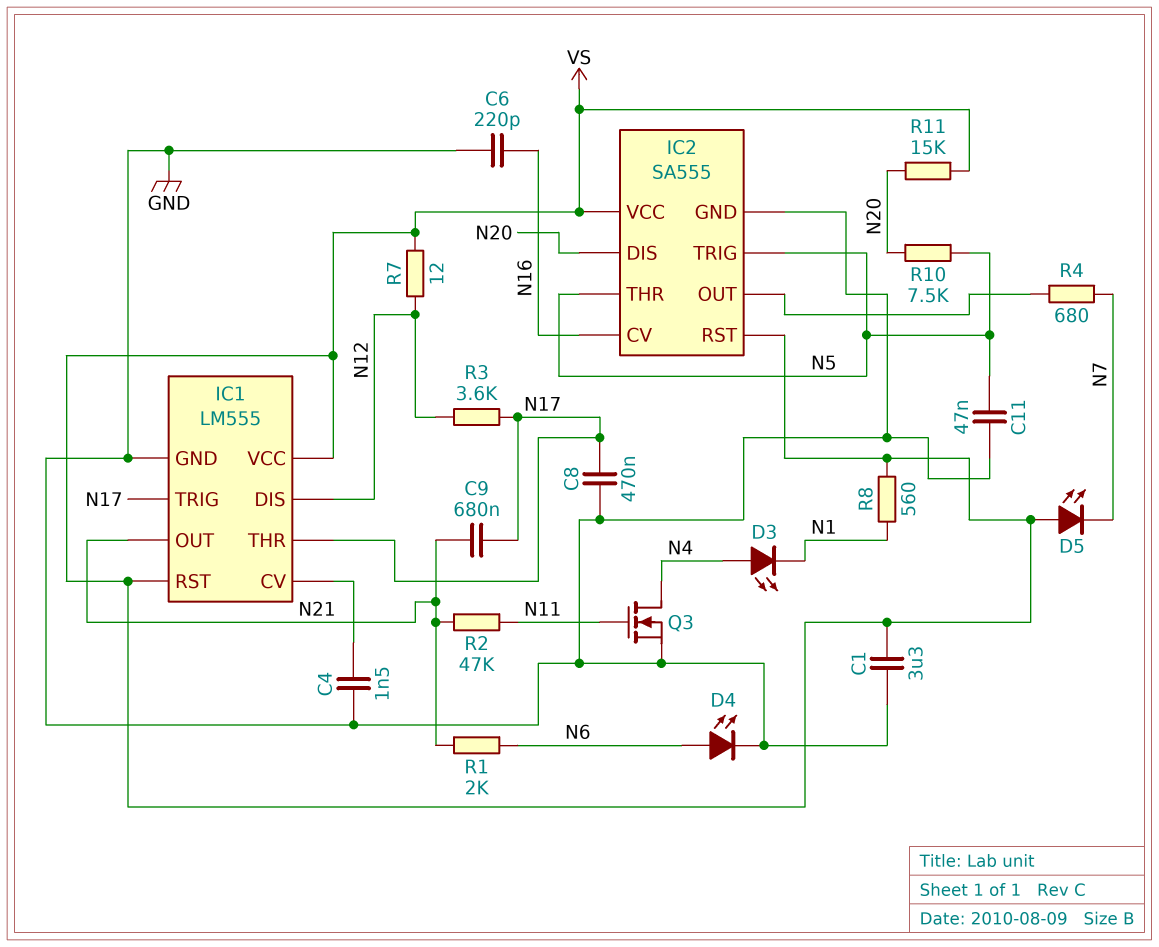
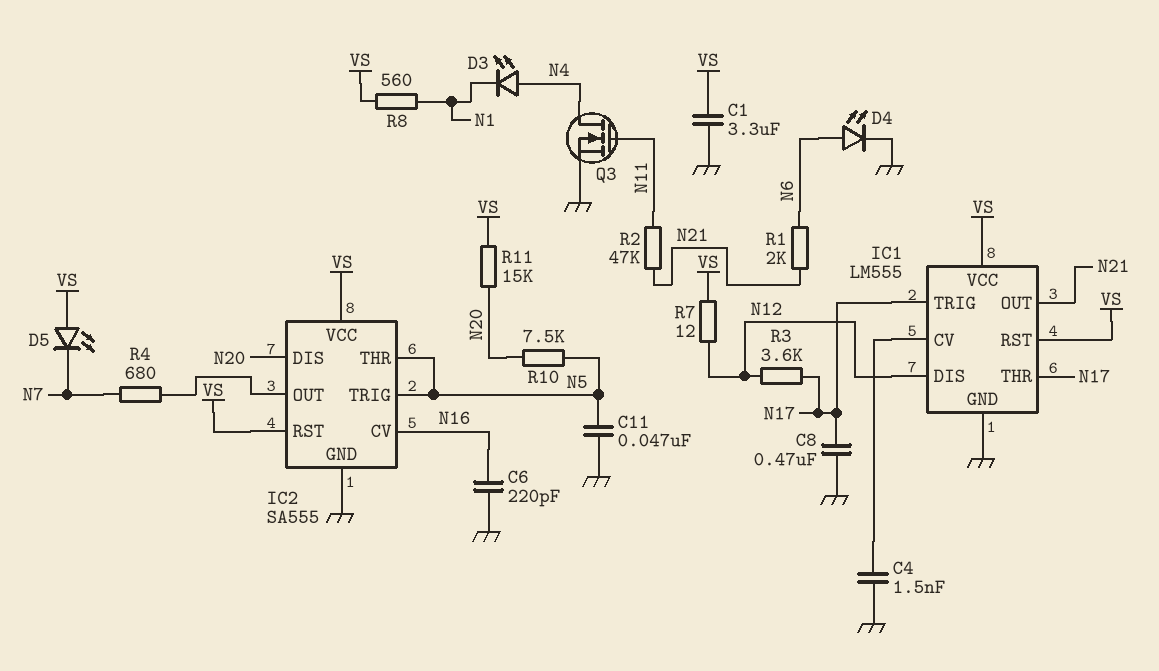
C9: 680nF (N17, N21) -> none

